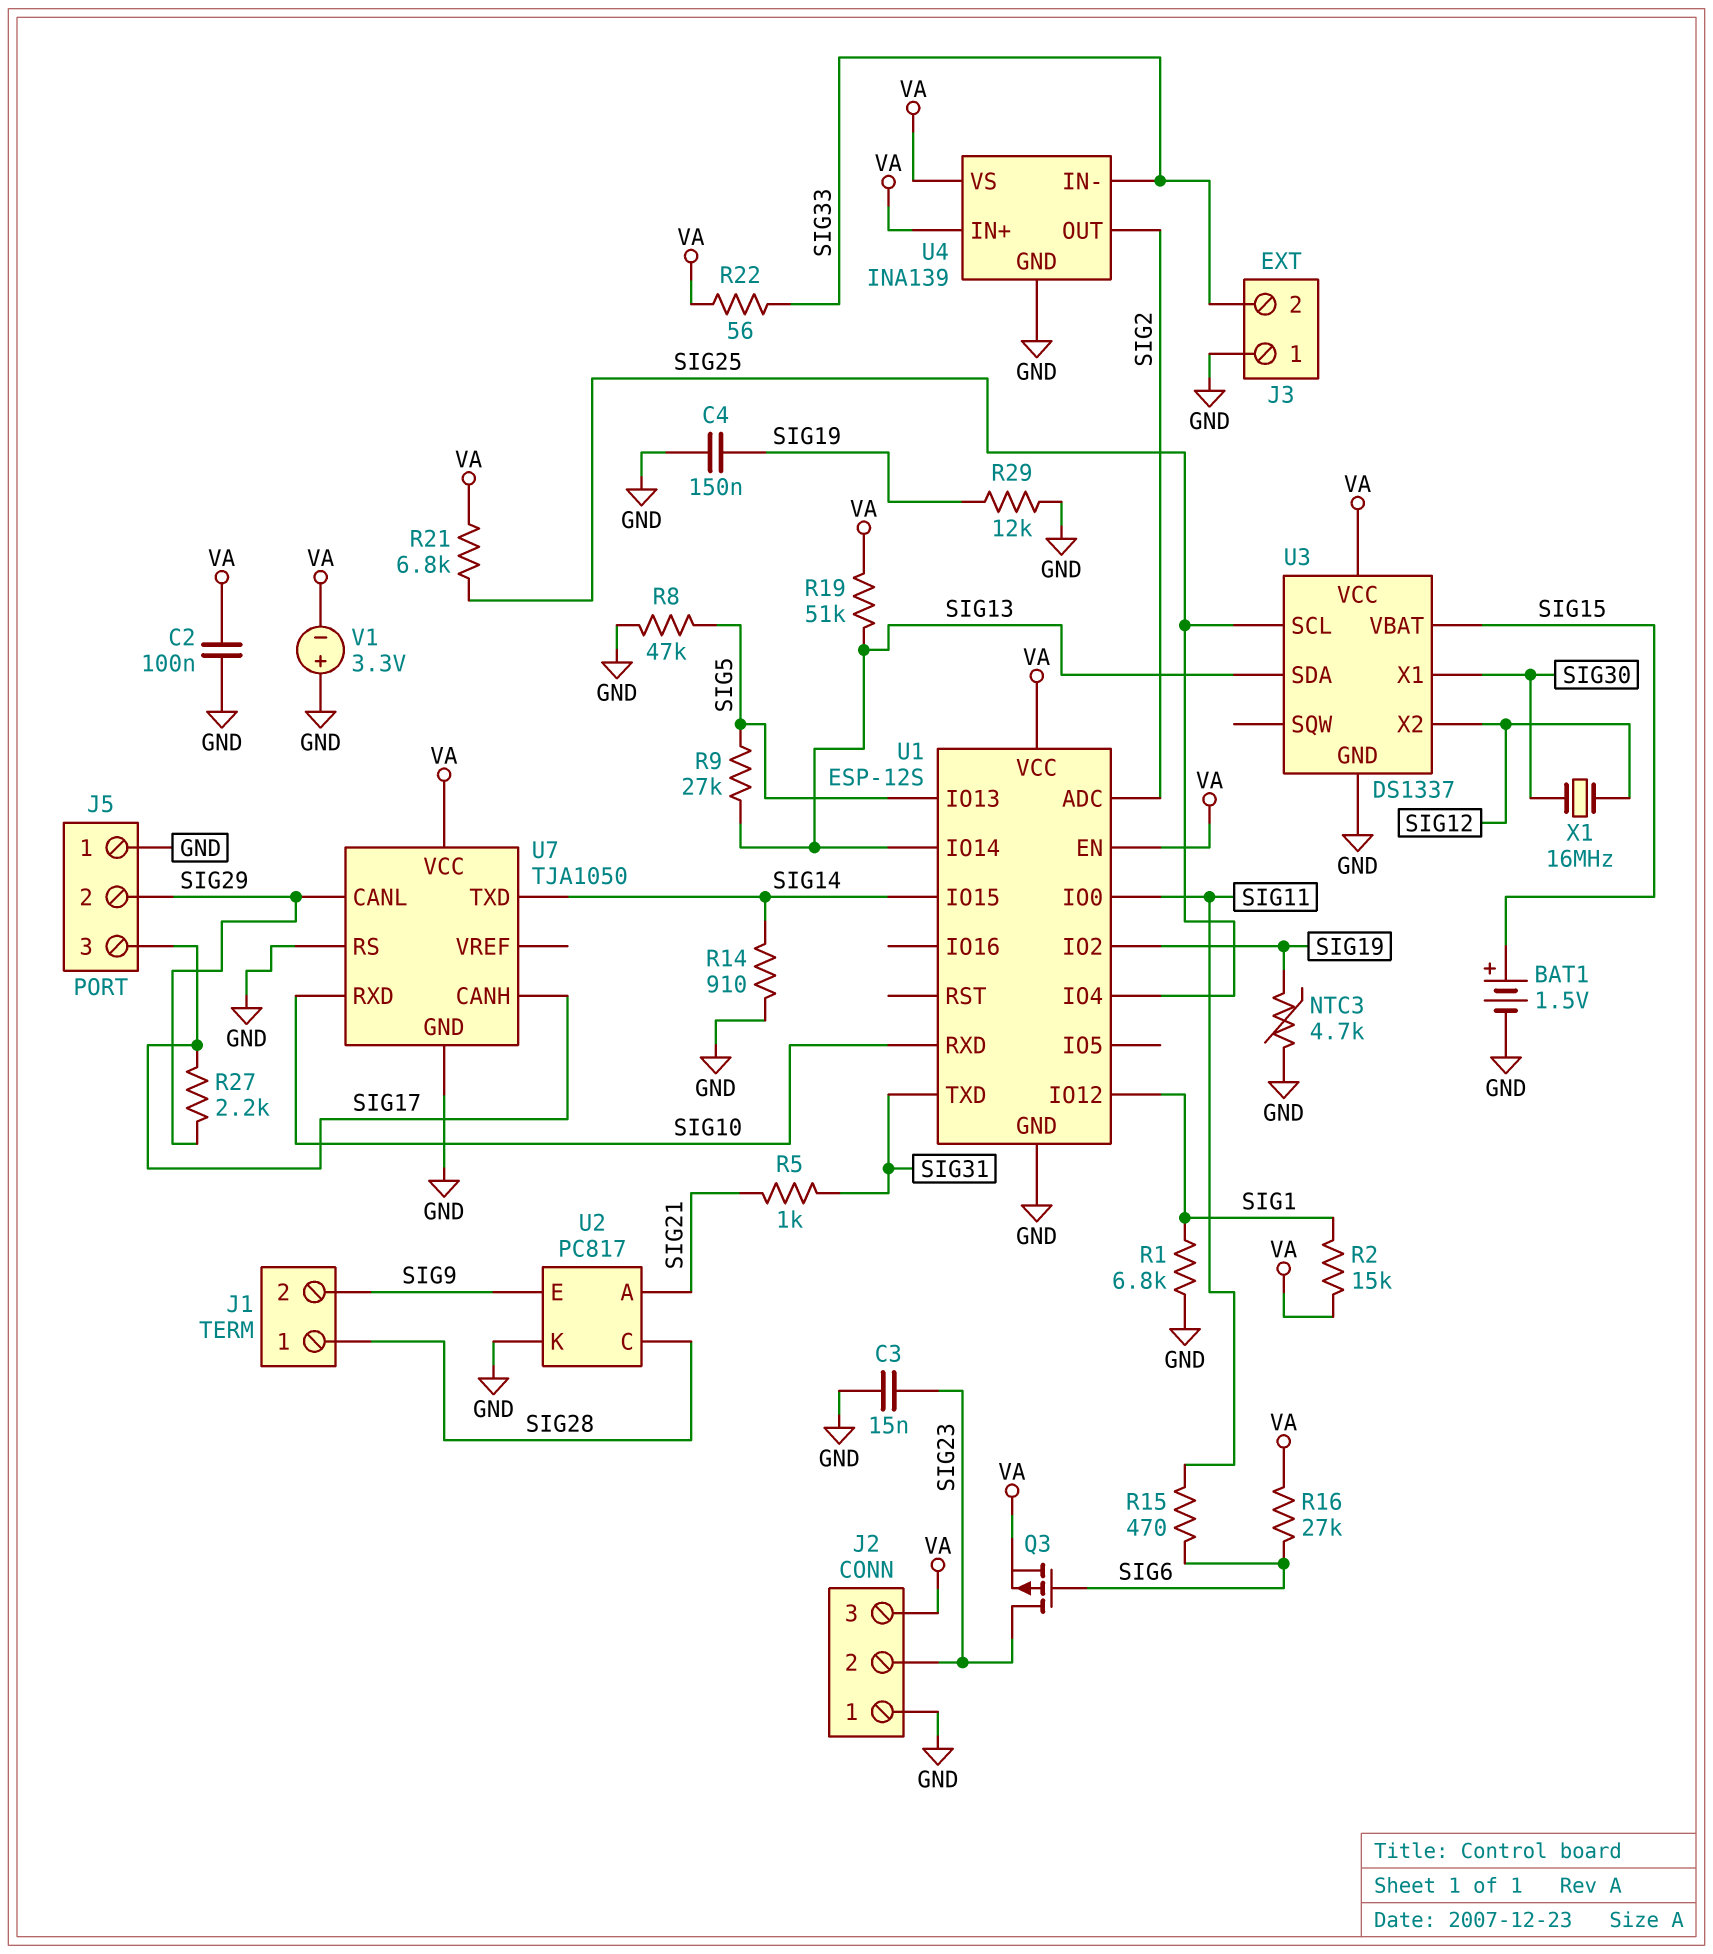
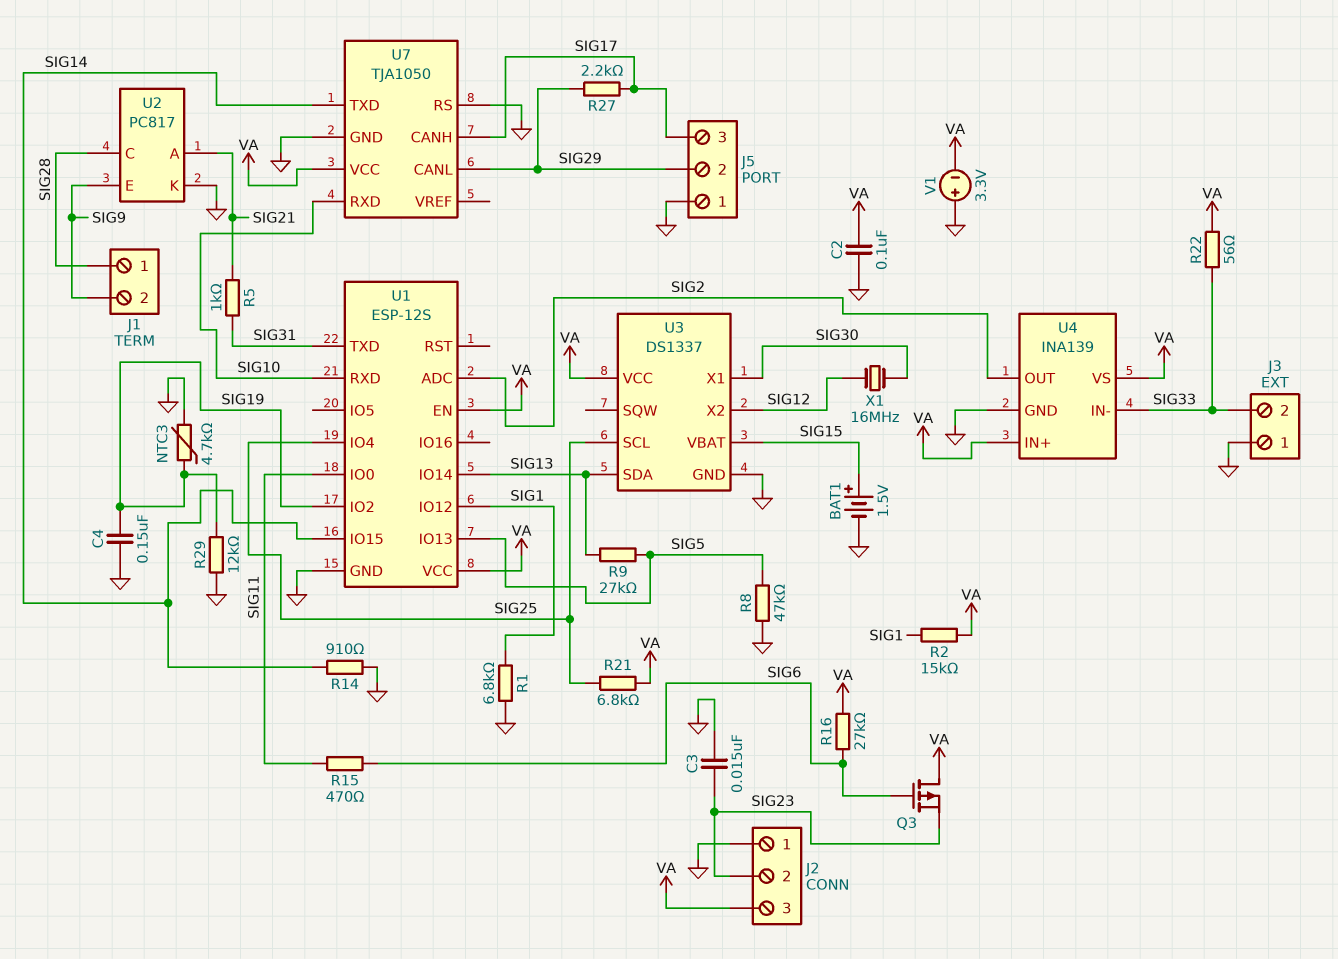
Q3: PMOS (G SIG6, D SIG23, S VA) -> PMOS (G SIG6, D VA, S SIG23)
R19: 51k (SIG13, VA) -> none

